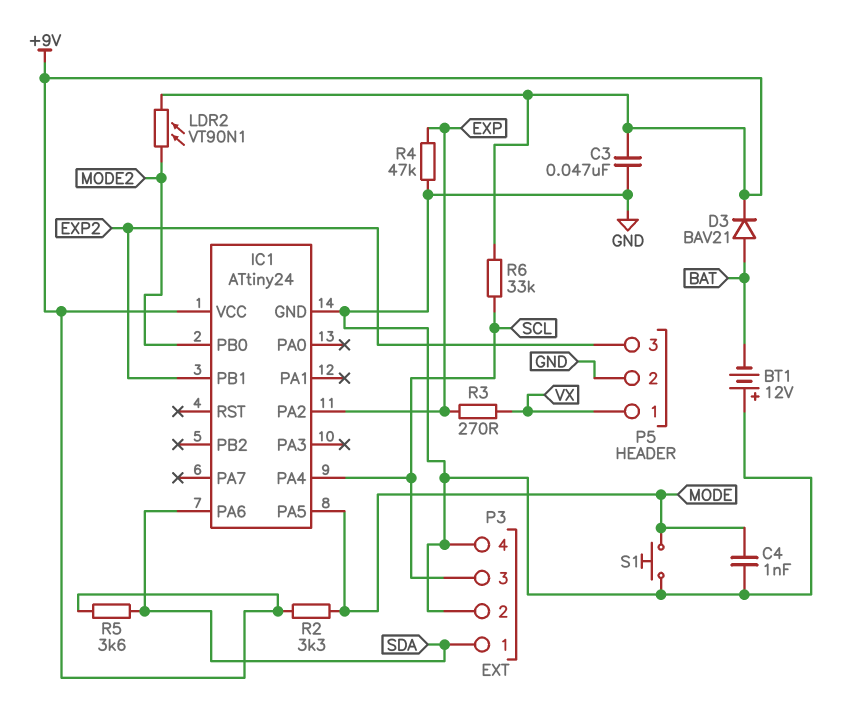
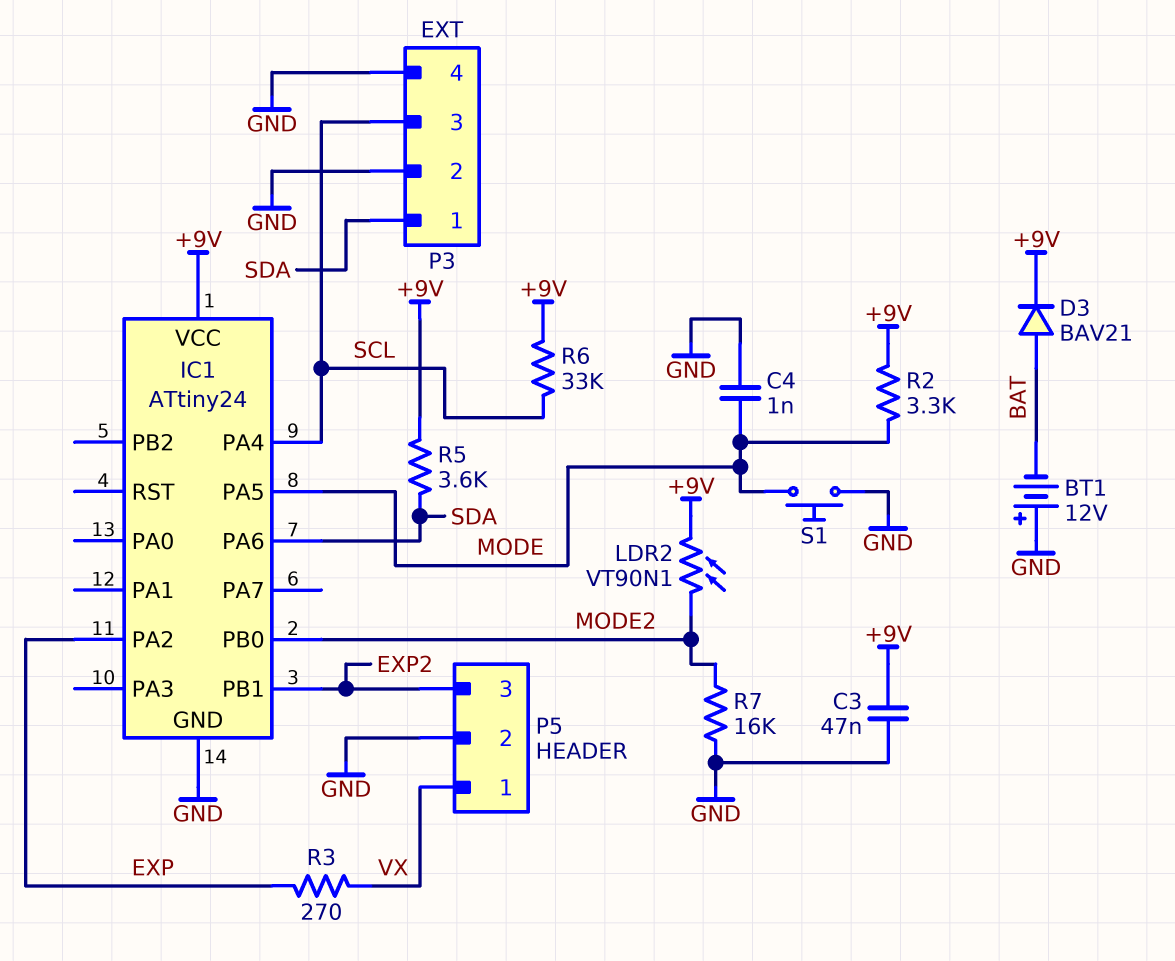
R4: 47k (EXP, GND) -> none
R7: none -> 16k (GND, MODE2)

